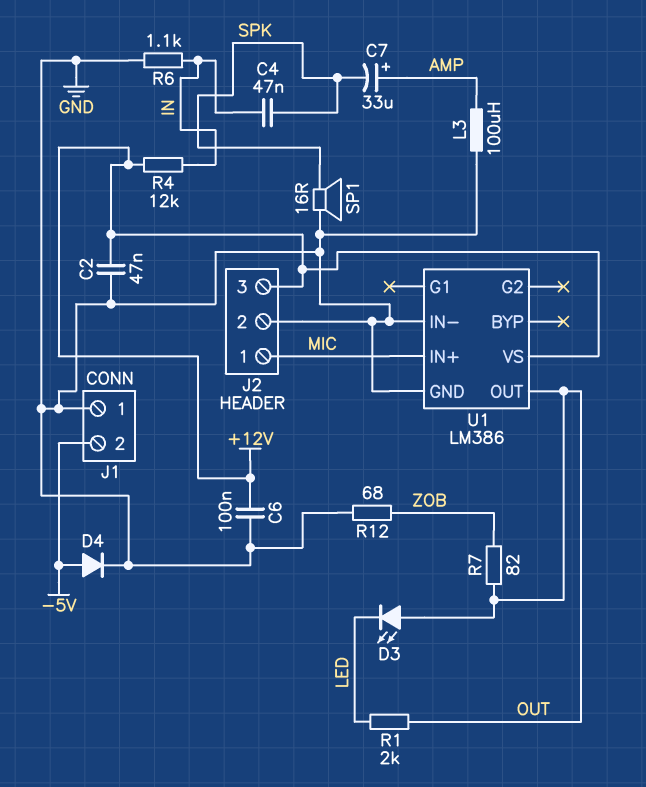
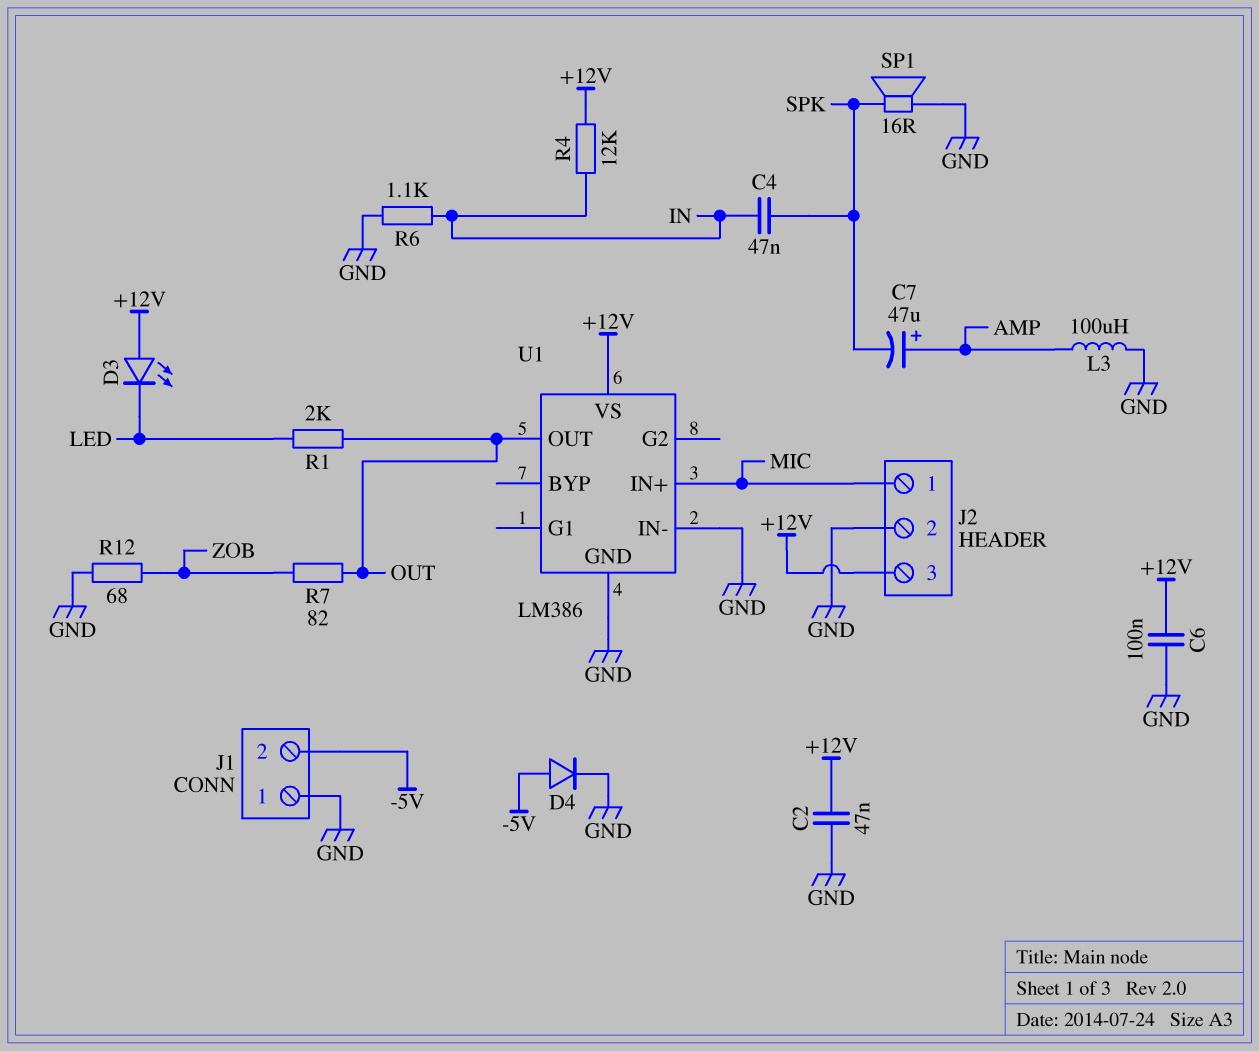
C7: 33uF (plus AMP, minus SPK) -> 47uF (plus AMP, minus SPK)
D3: LED (A OUT, K LED) -> LED (A +12V, K LED)

